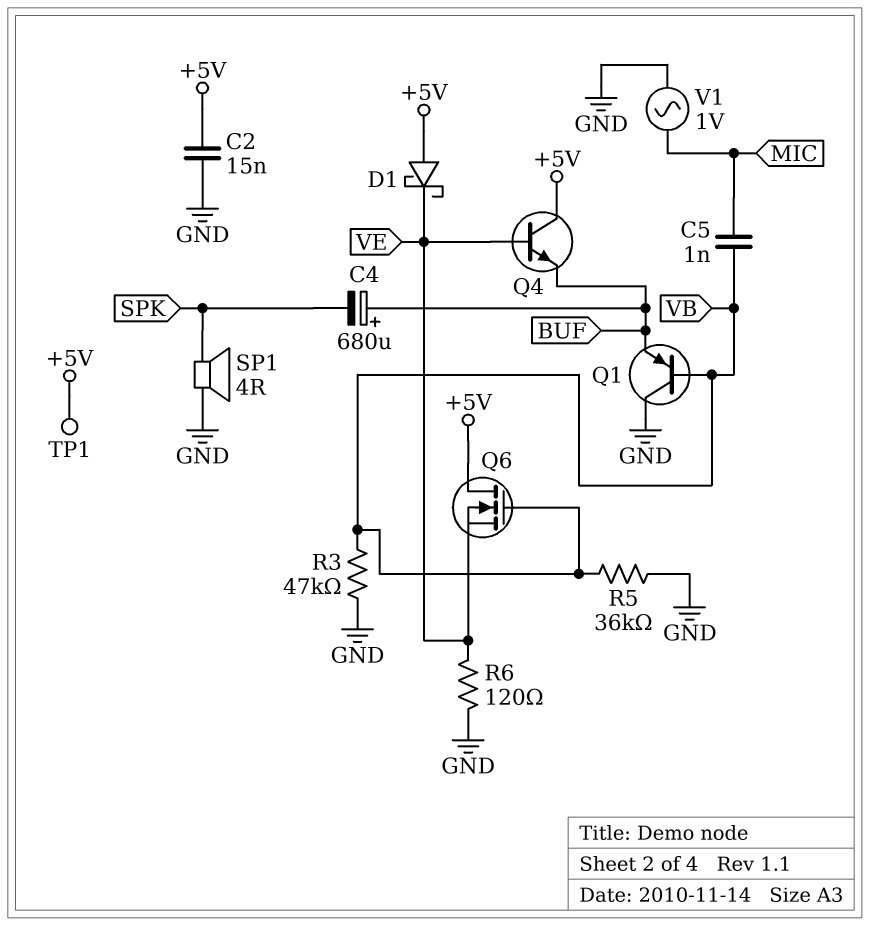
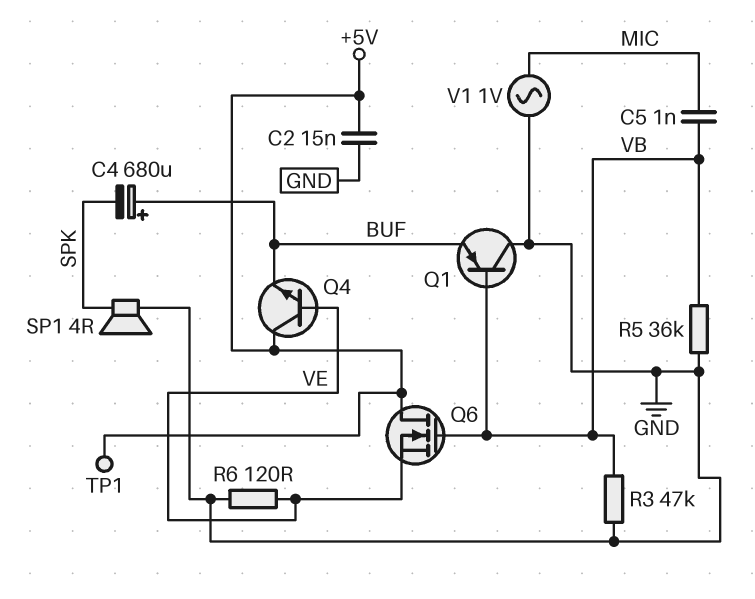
D1: schottky (A +5V, K VE) -> none

